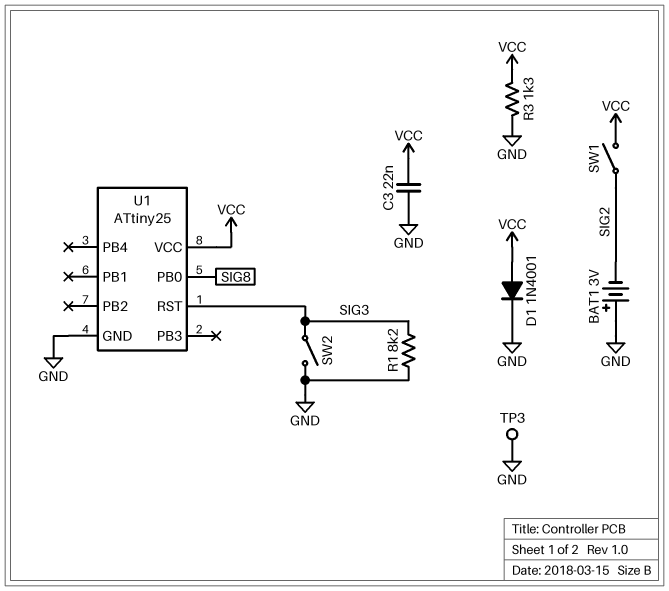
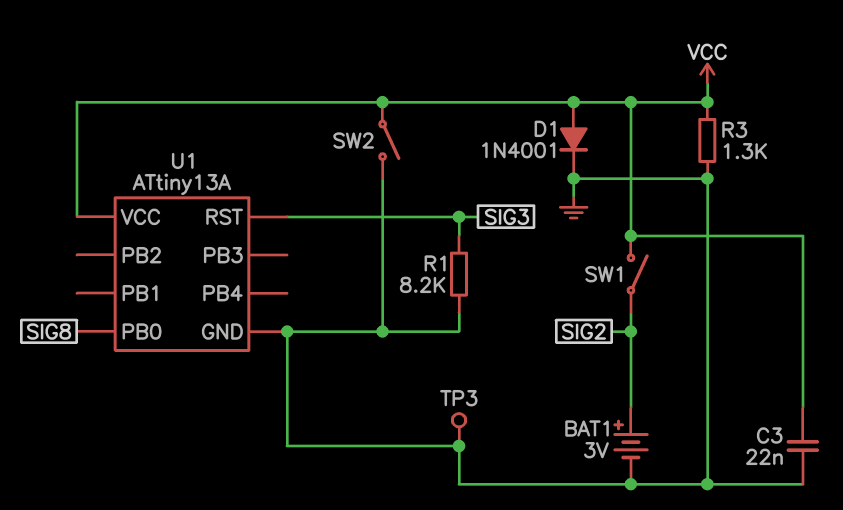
BAT1: 3V (plus GND, minus SIG2) -> 3V (plus SIG2, minus GND)
SW2: switch (GND, SIG3) -> switch (GND, VCC)
U1: ATtiny25 -> ATtiny13A

